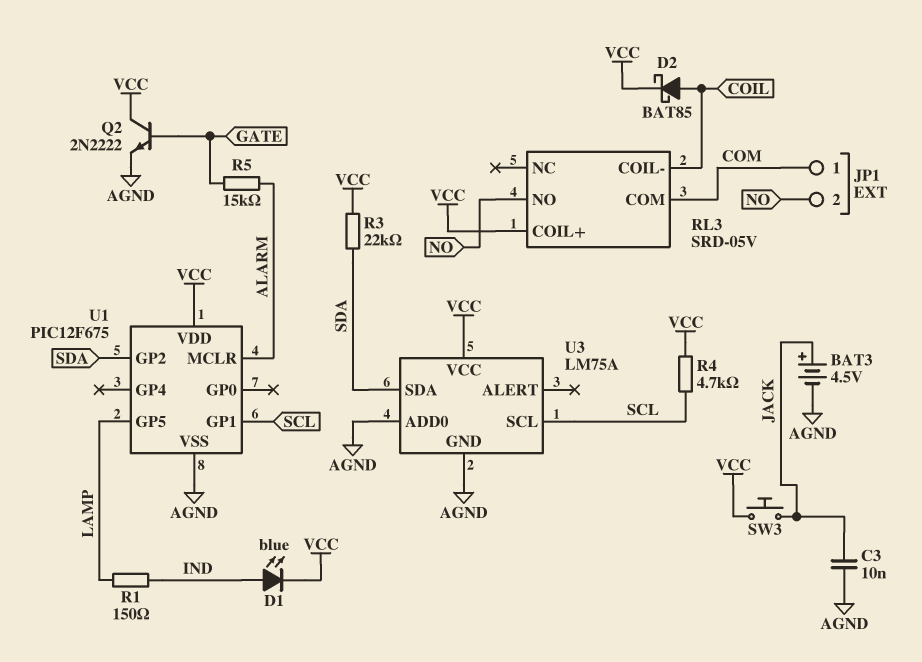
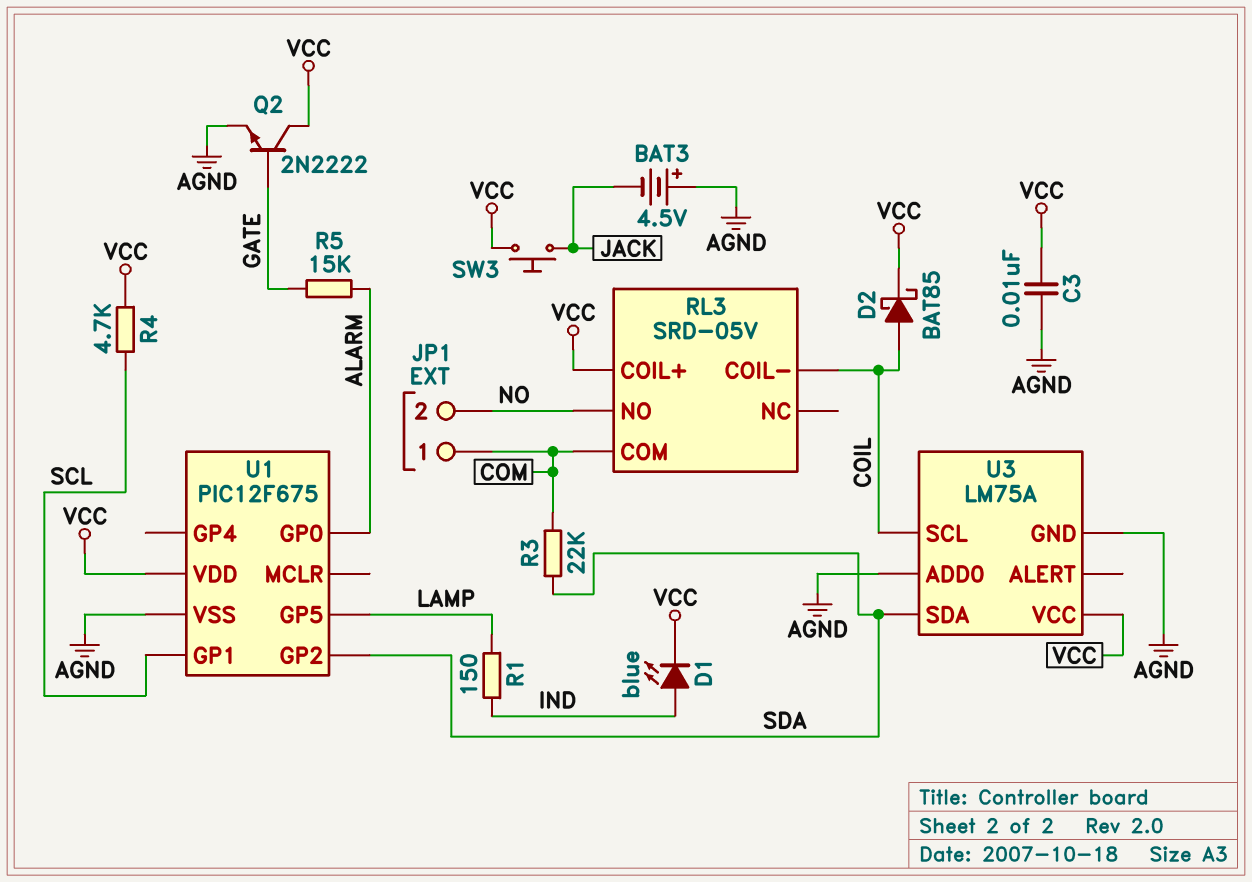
BAT3: 4.5V (plus JACK, minus AGND) -> 4.5V (plus AGND, minus JACK)
C3: 10nF (AGND, JACK) -> 10nF (AGND, VCC)
R3: 22k (SDA, VCC) -> 22k (COM, SDA)
U1 pin GP0: none -> ALARM
U1 pin MCLR: ALARM -> none
U3 pin SCL: SCL -> COIL

